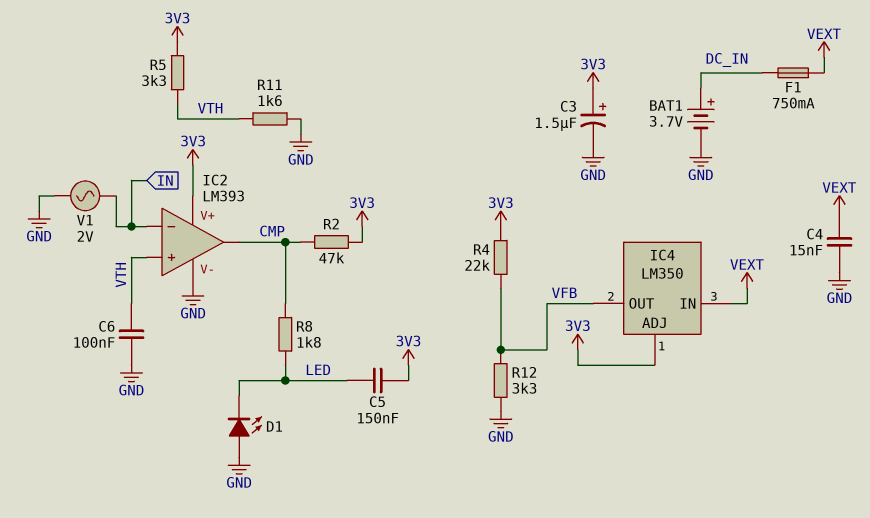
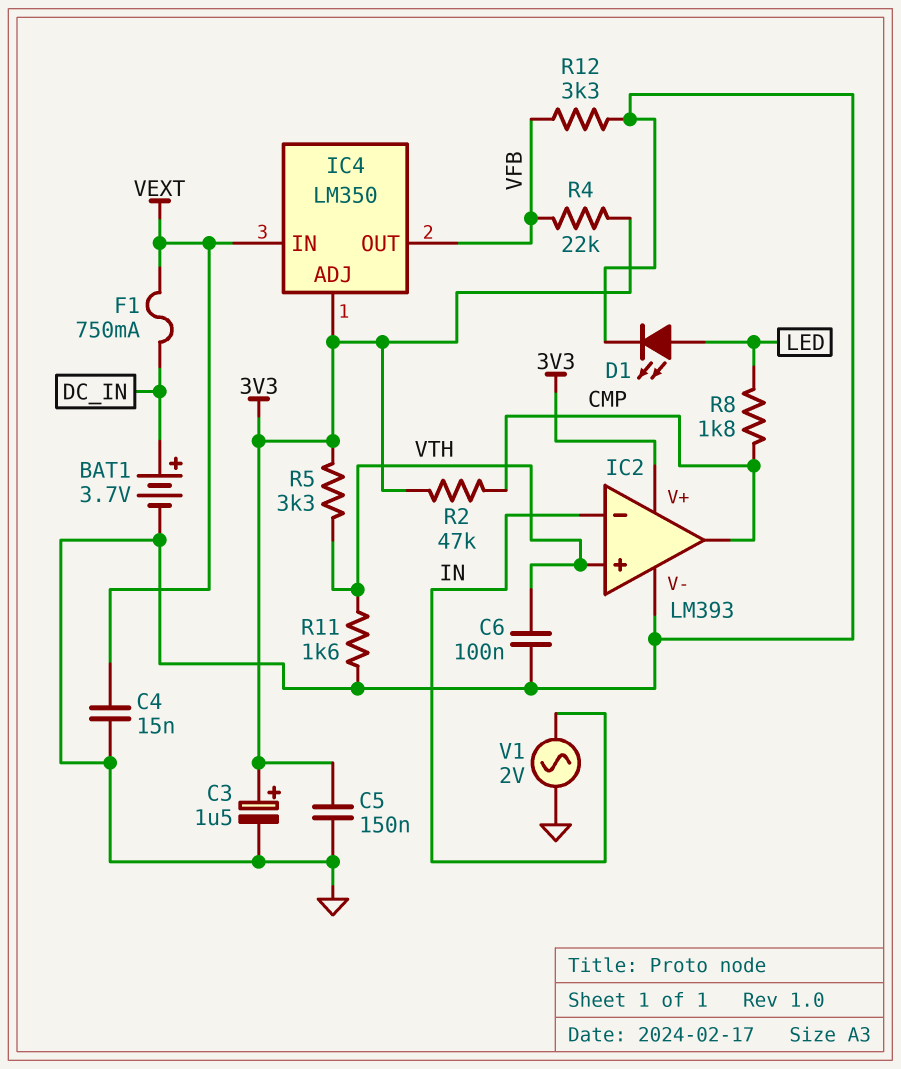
C5: 150nF (3V3, LED) -> 150nF (3V3, GND)
D1: LED (A GND, K LED) -> LED (A LED, K GND)

